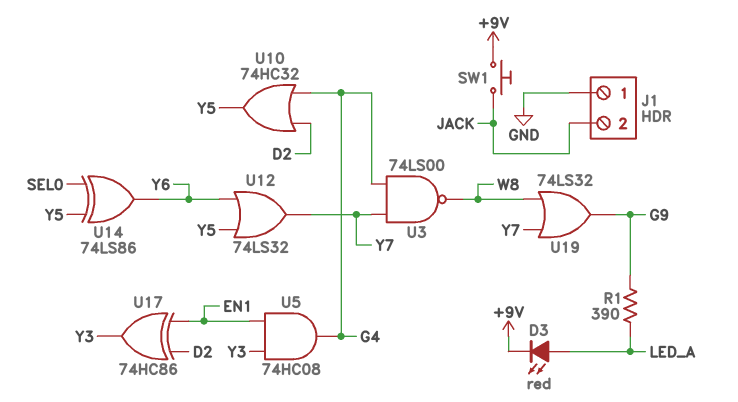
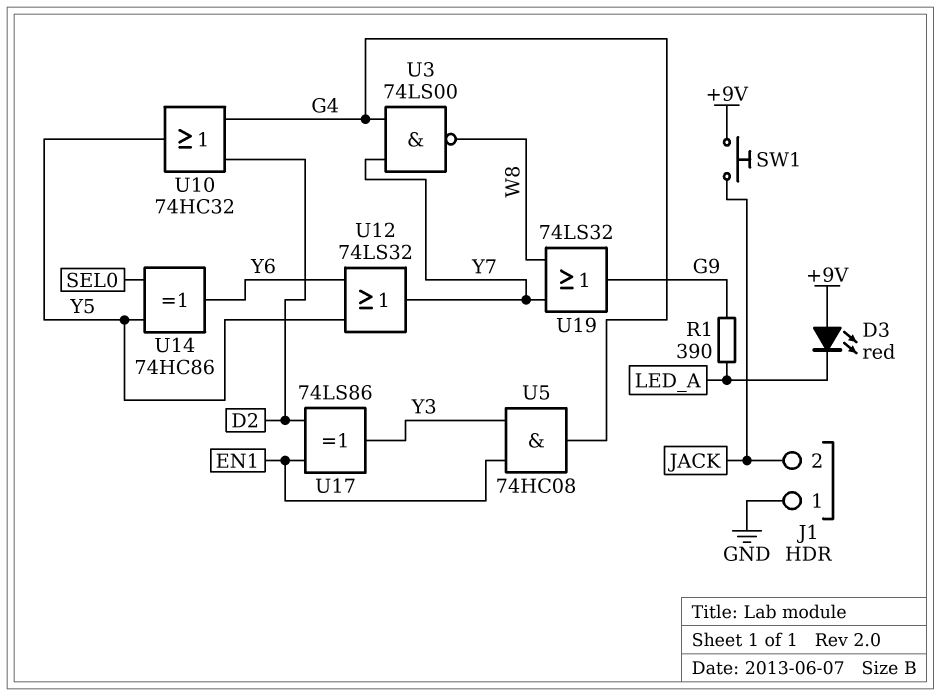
D3: LED red (A LED_A, K +9V) -> LED red (A +9V, K LED_A)
U14: XOR 74LS86 (in SEL0, in Y5, out Y6) -> XOR 74HC86 (in SEL0, in Y5, out Y6)
U17: XOR 74HC86 (in D2, in EN1, out Y3) -> XOR 74LS86 (in D2, in EN1, out Y3)

